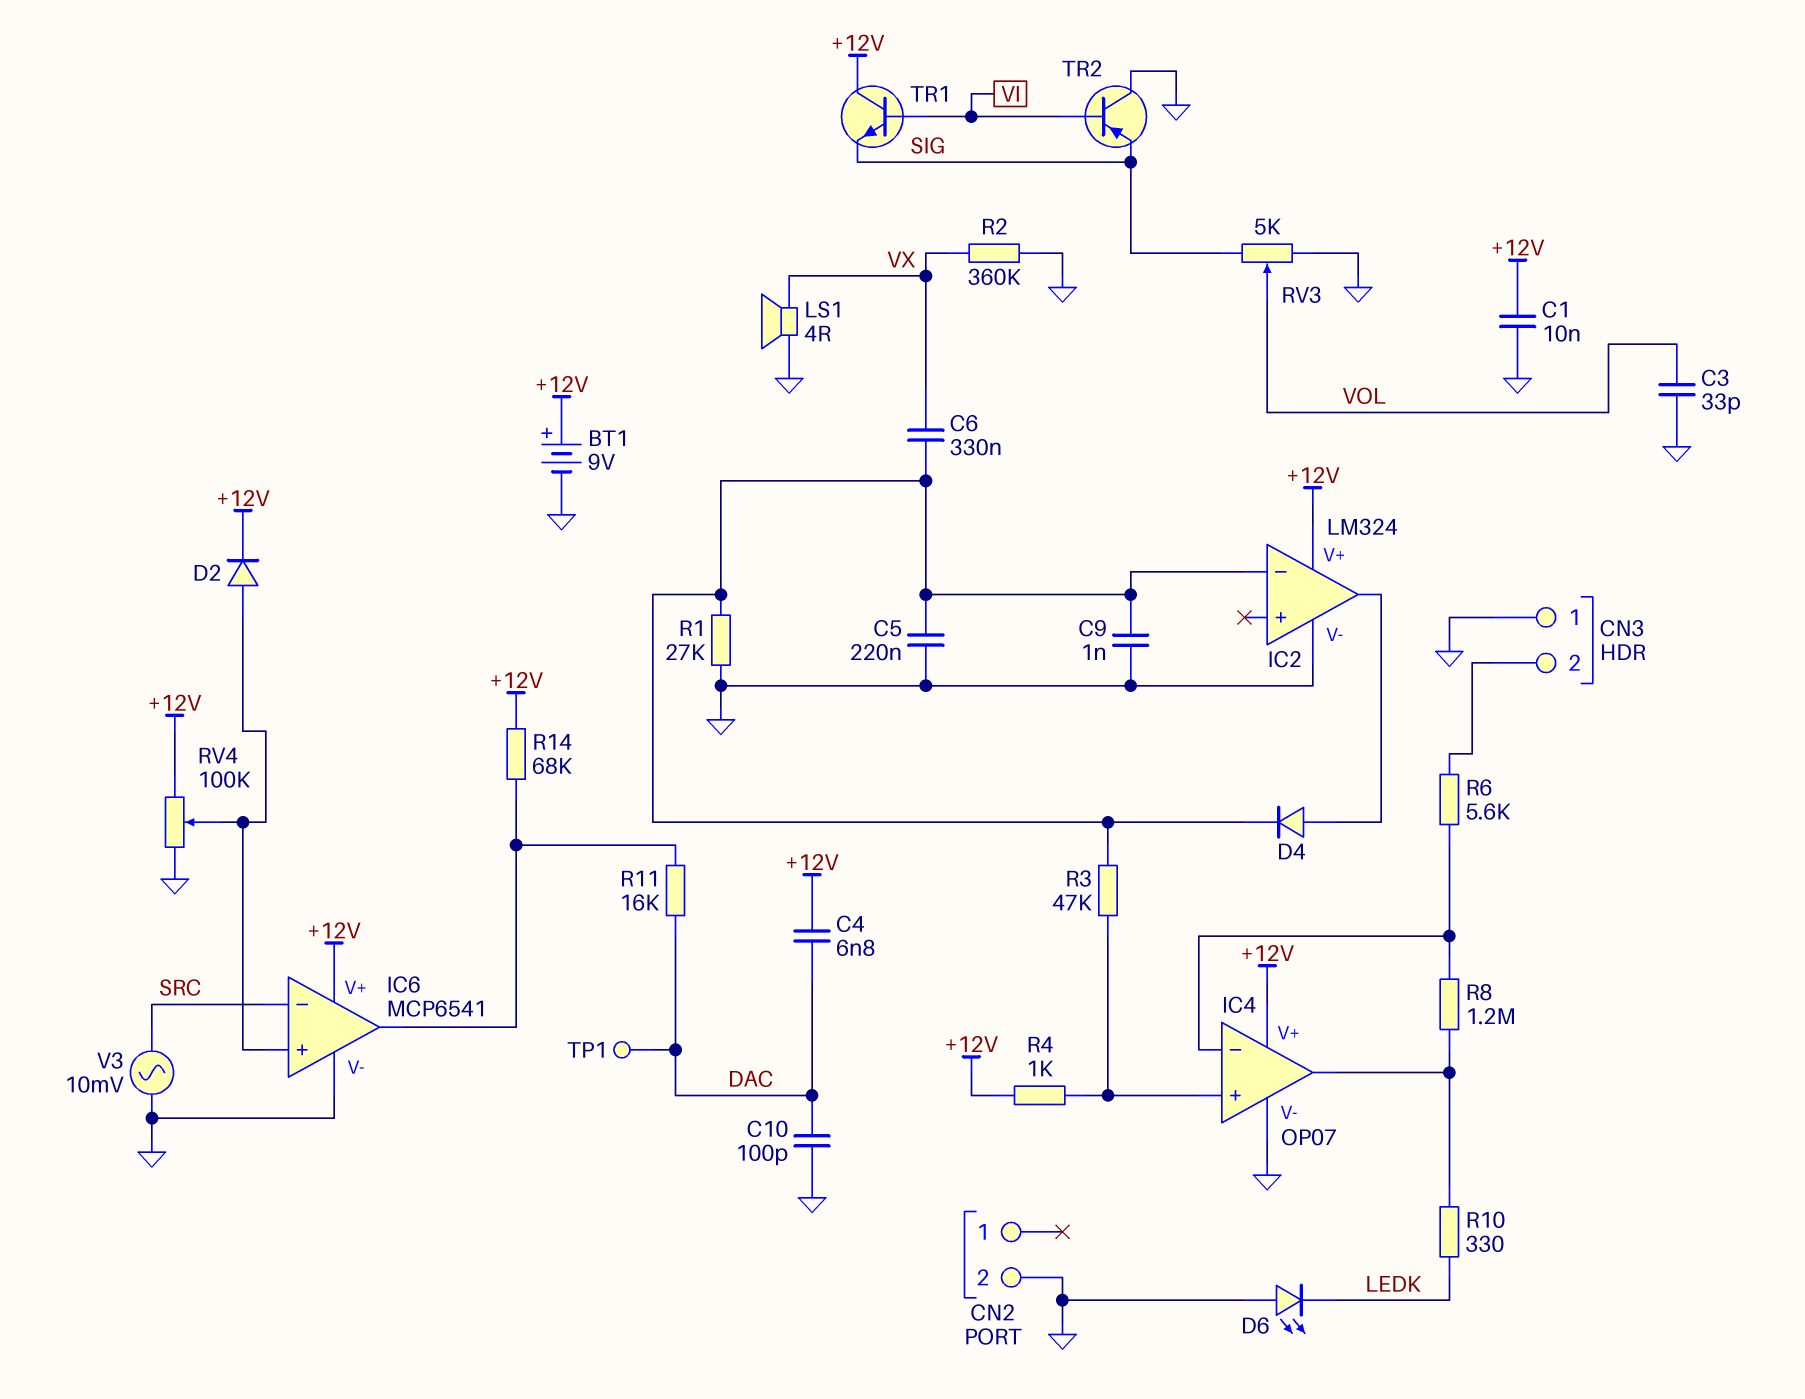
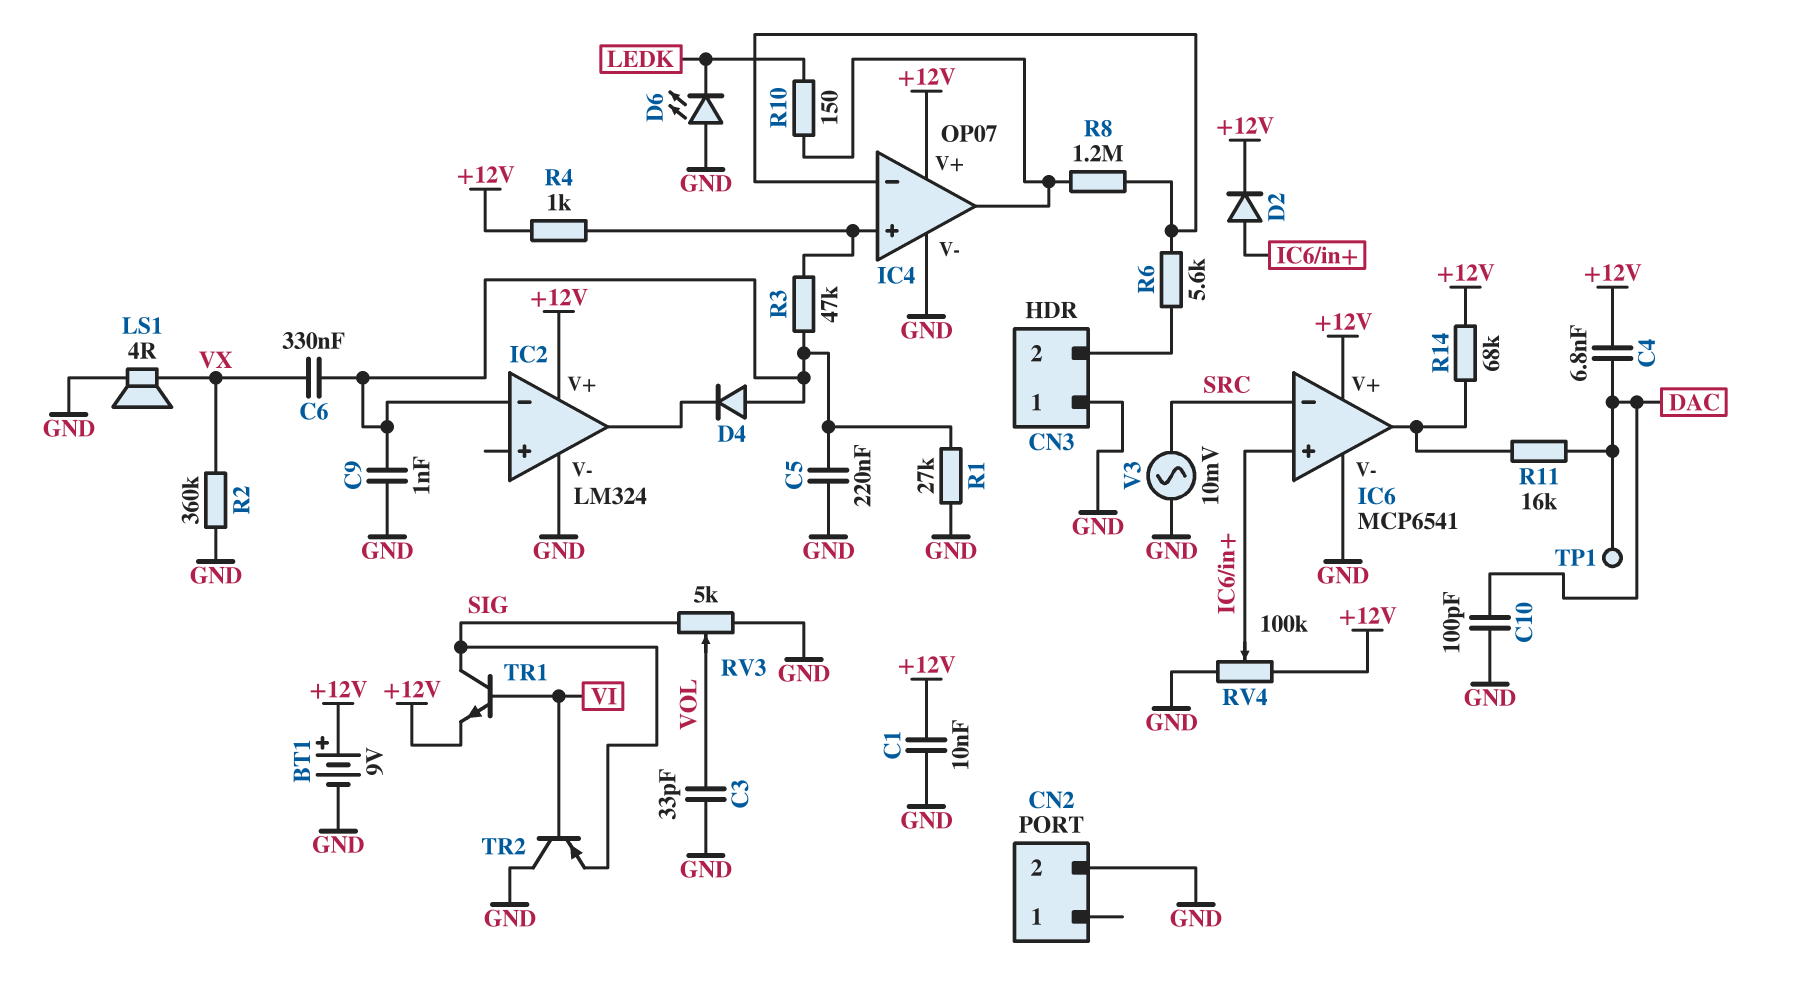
D4: diode (A IC2/out, K IC2/in-) -> diode (A IC2/in-, K IC2/out)
R10: 330 (IC4/out, LEDK) -> 150 (IC4/out, LEDK)
TR1: NPN (B VI, C +12V, E SIG) -> NPN (B VI, C SIG, E +12V)

